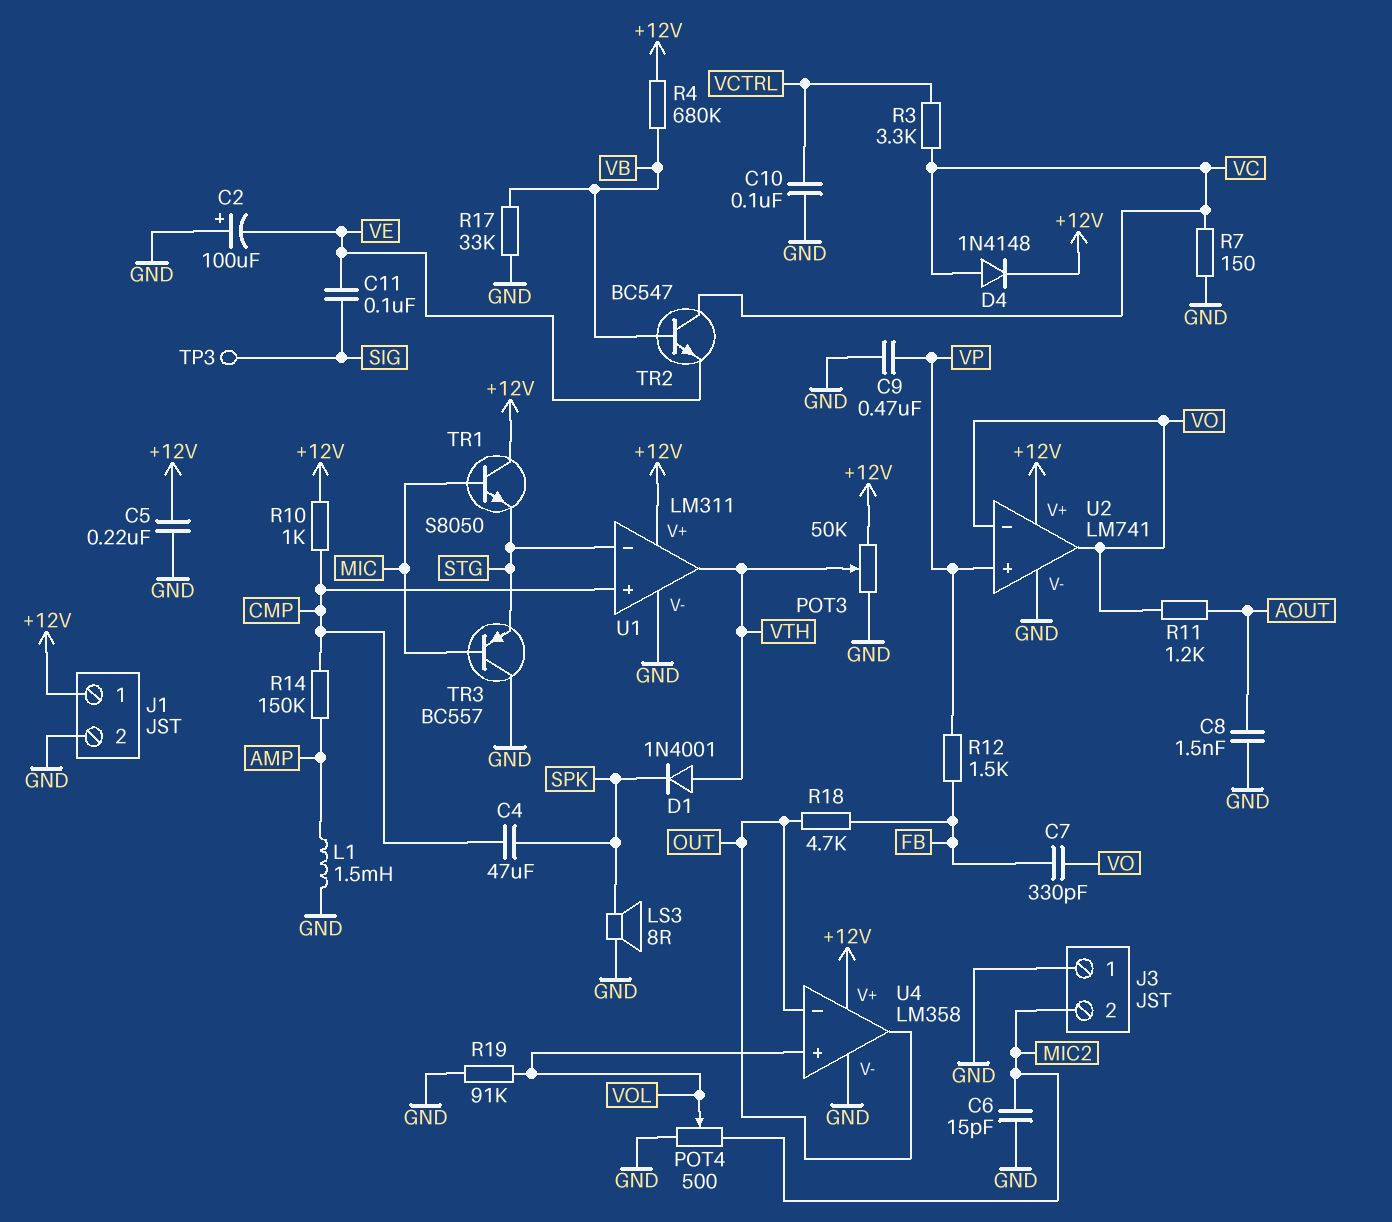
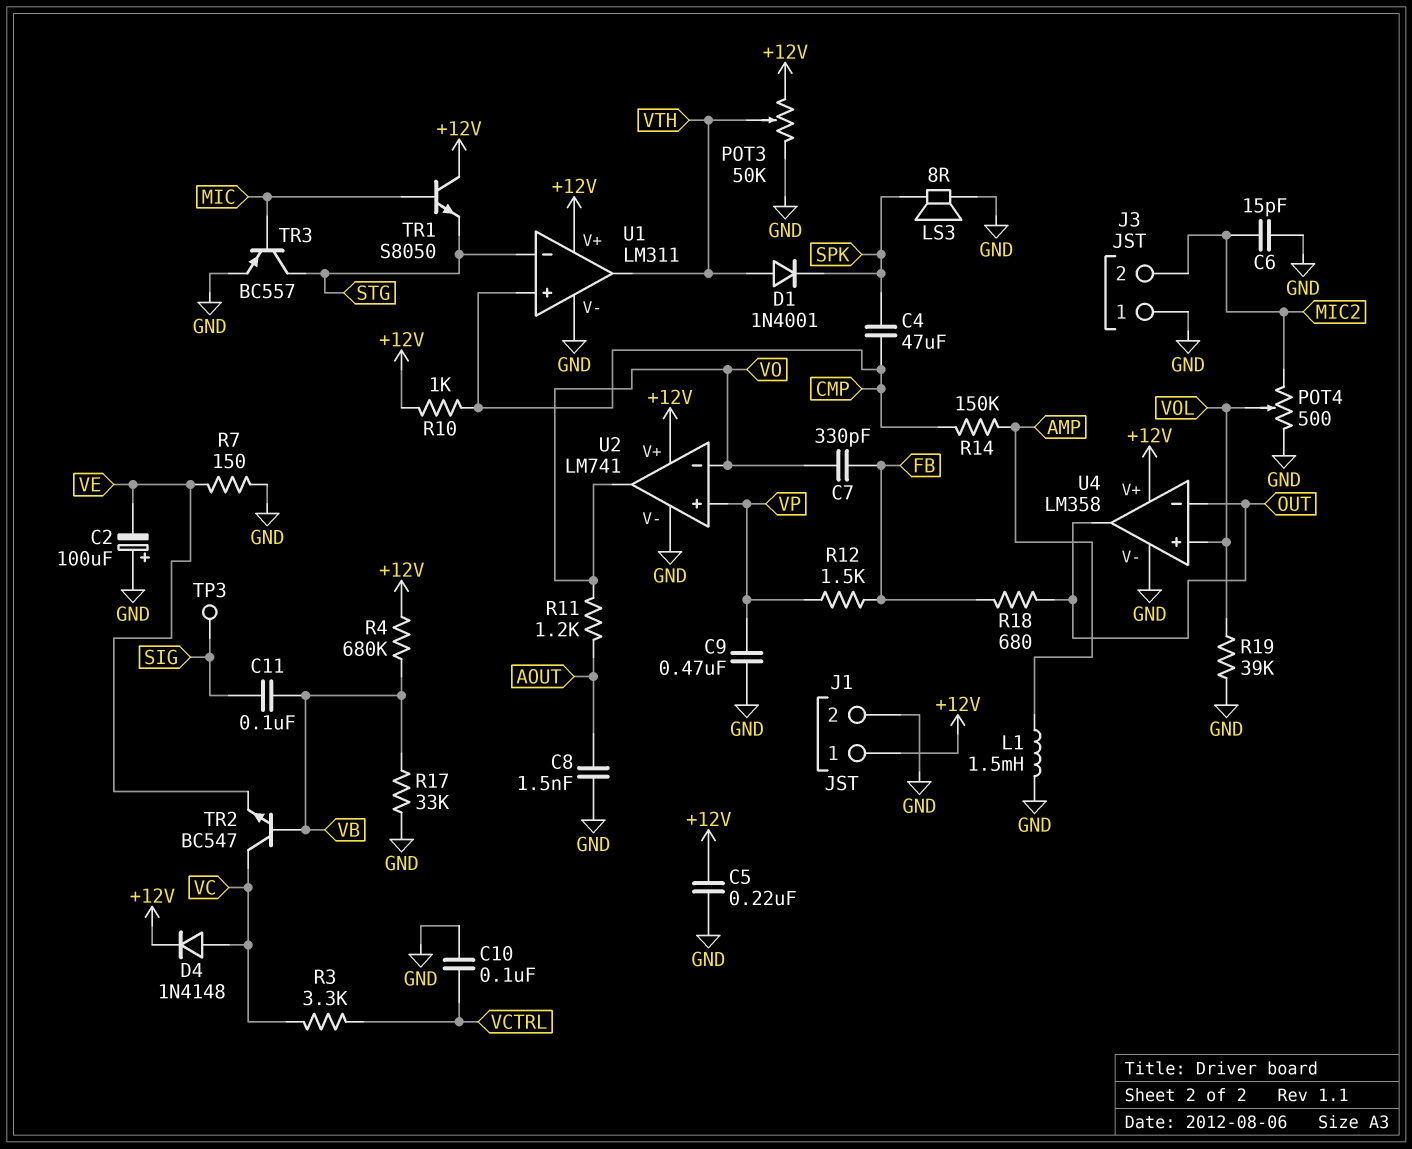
C11: 100nF (SIG, VE) -> 100nF (SIG, VB)
R7: 150 (GND, VC) -> 150 (GND, VE)
R18: 4.7k (FB, OUT) -> 680 (FB, OUT)
R19: 91k (GND, VOL) -> 39k (GND, VOL)
TR3: PNP BC557 (B MIC, C GND, E STG) -> PNP BC557 (B MIC, C STG, E GND)

